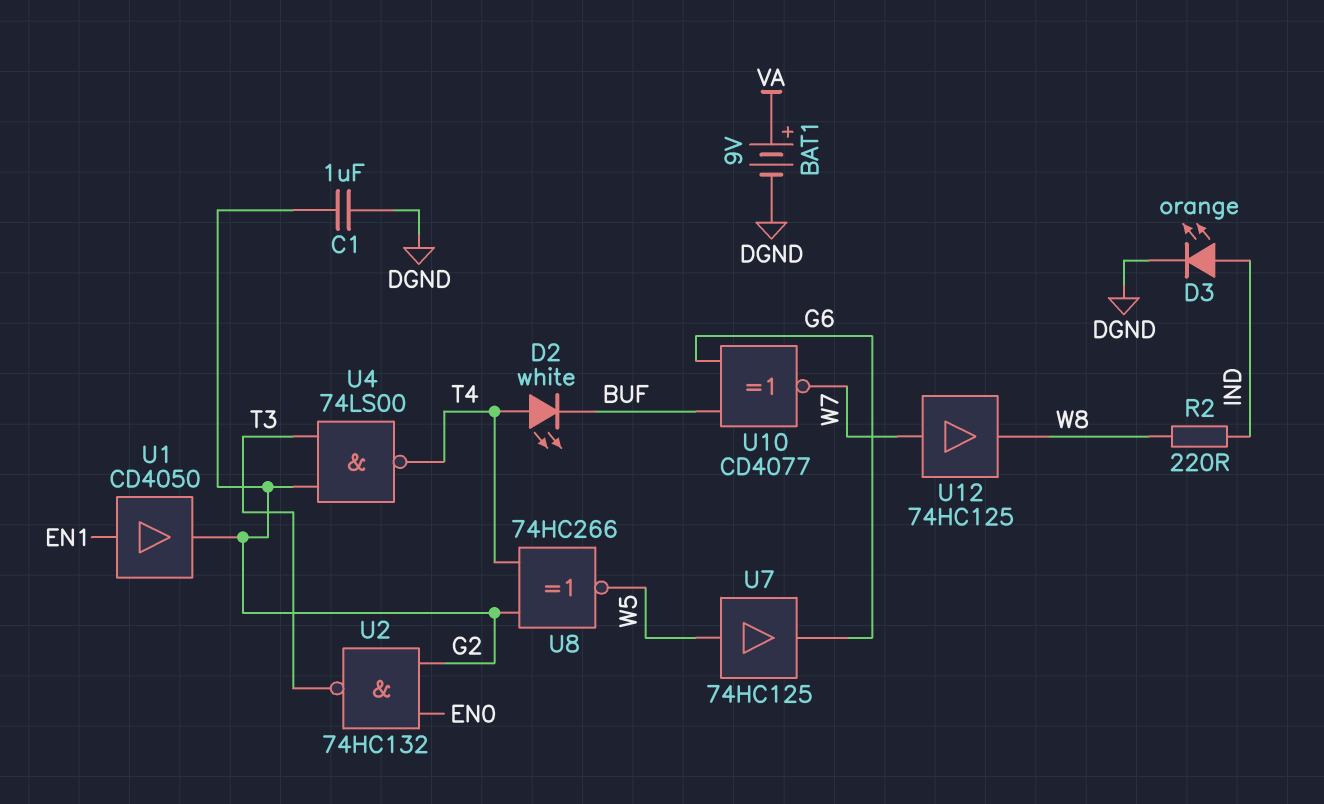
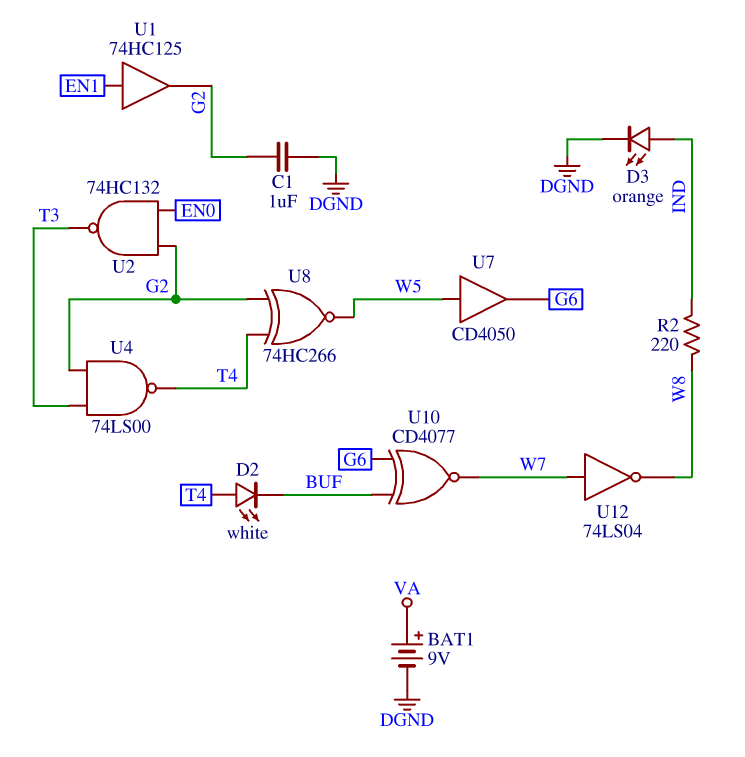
U1: buffer CD4050 (in EN1, out G2) -> buffer 74HC125 (in EN1, out G2)
U7: buffer 74HC125 (in W5, out G6) -> buffer CD4050 (in W5, out G6)
U12: buffer 74HC125 (in W7, out W8) -> NOT 74LS04 (in W7, out W8)

